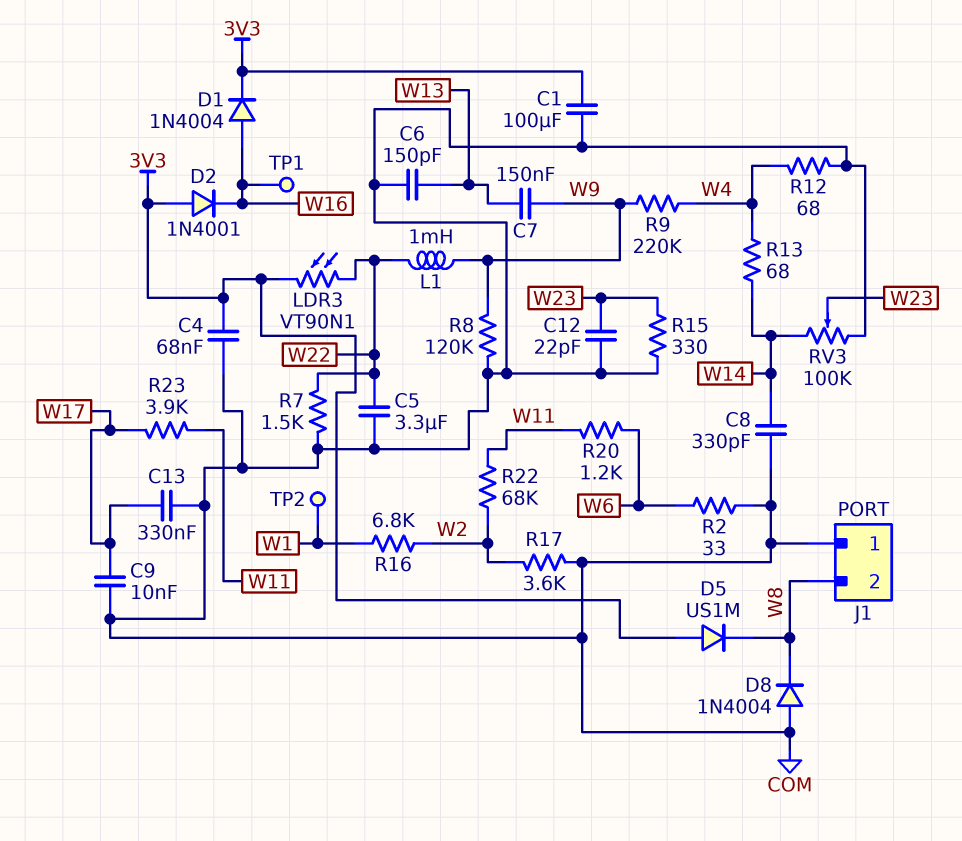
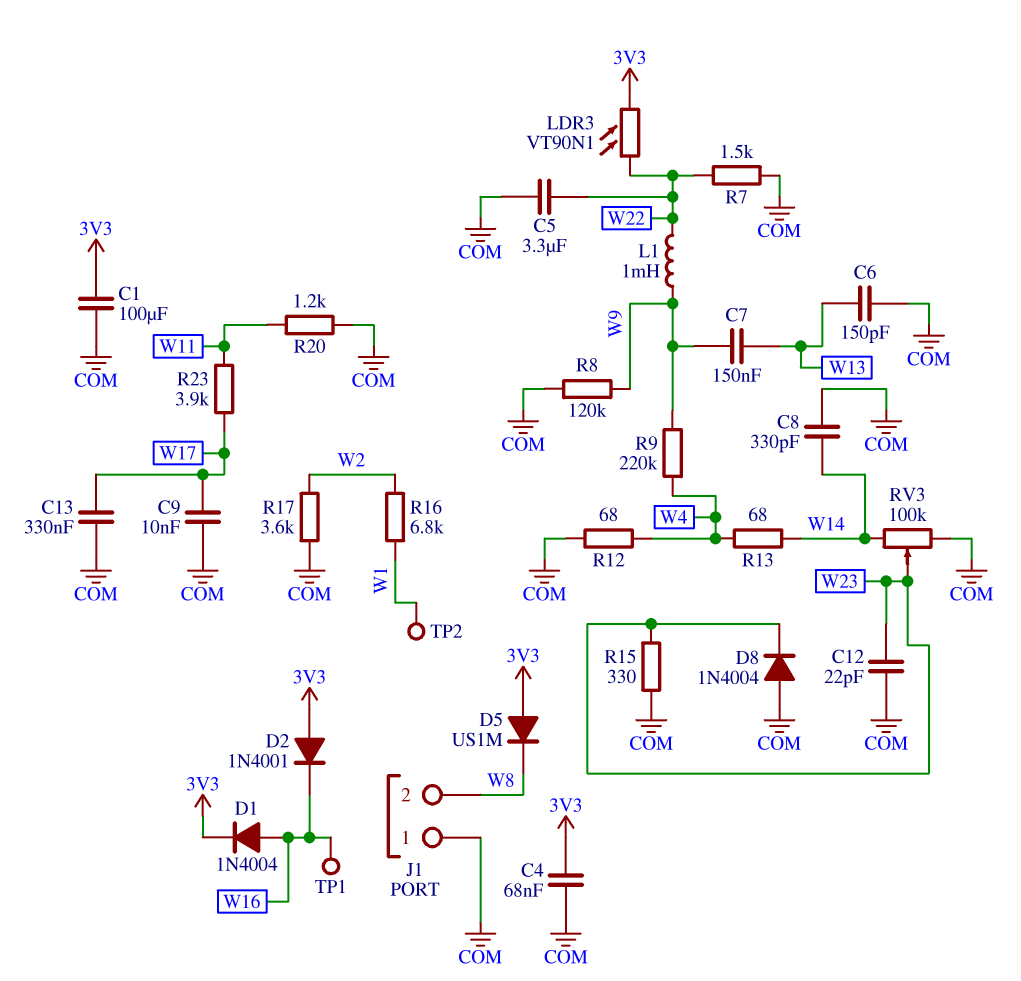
D8: diode 1N4004 (A COM, K W8) -> diode 1N4004 (A COM, K W23)
R2: 33 (COM, W6) -> none
R20: 1.2k (W6, W11) -> 1.2k (COM, W11)
R22: 68k (W2, W11) -> none

